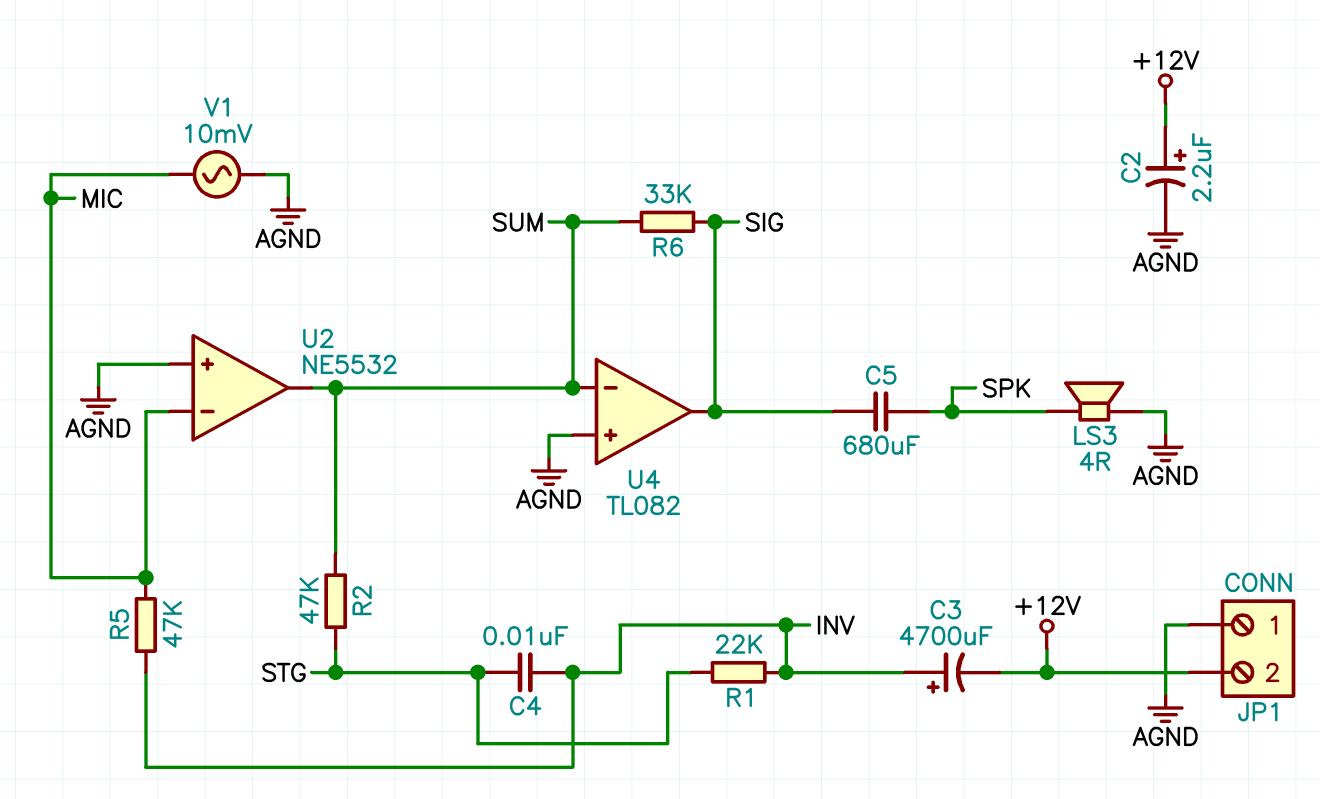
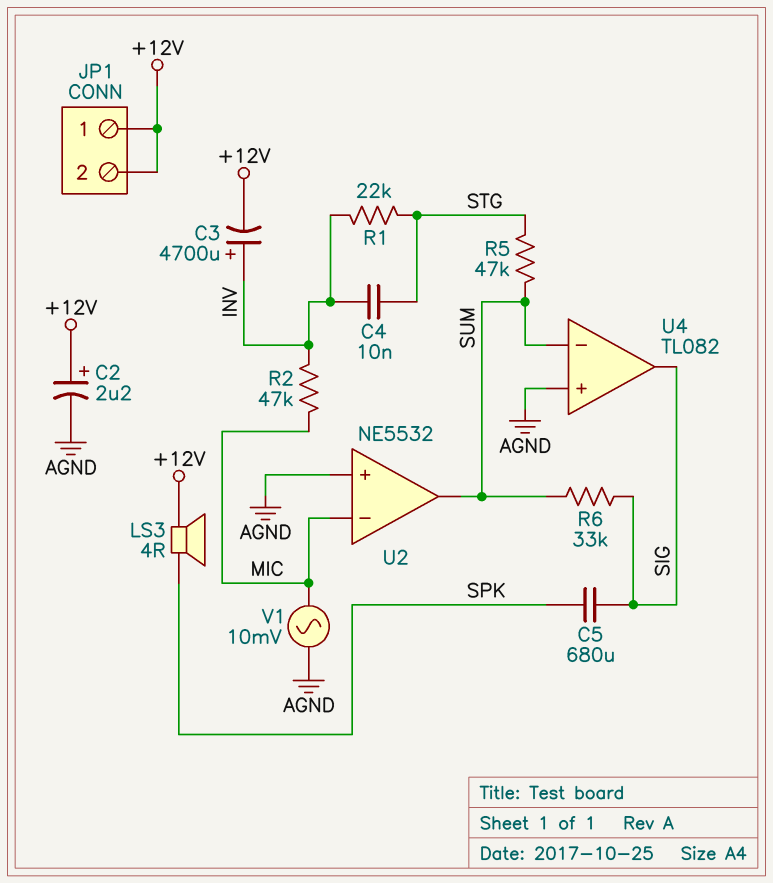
JP1 pin 1: AGND -> +12V
LS3: speaker 4R (AGND, SPK) -> speaker 4R (+12V, SPK)
R2: 47k (STG, SUM) -> 47k (INV, MIC)
R5: 47k (INV, MIC) -> 47k (STG, SUM)

